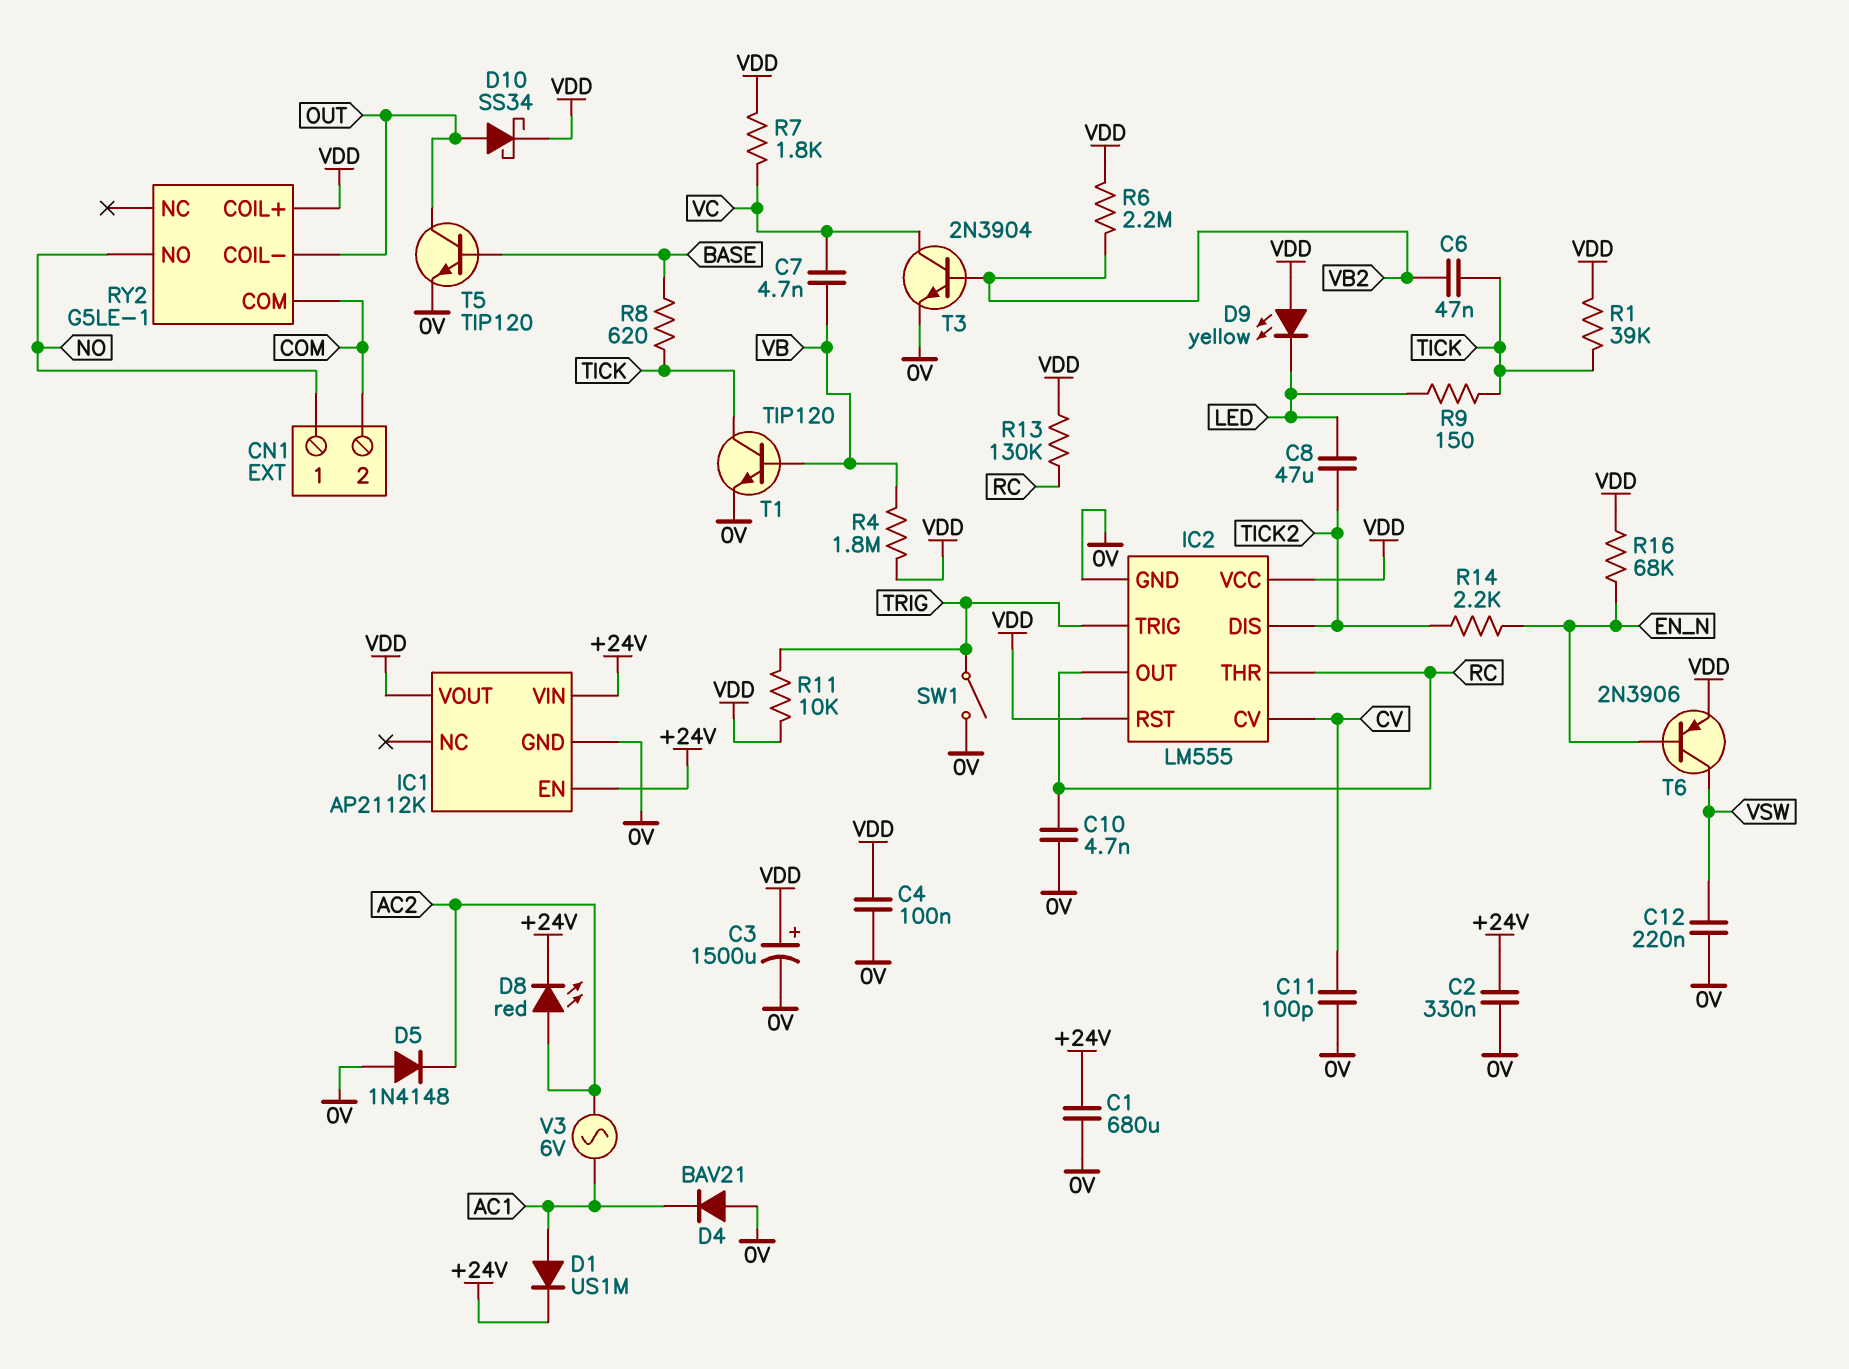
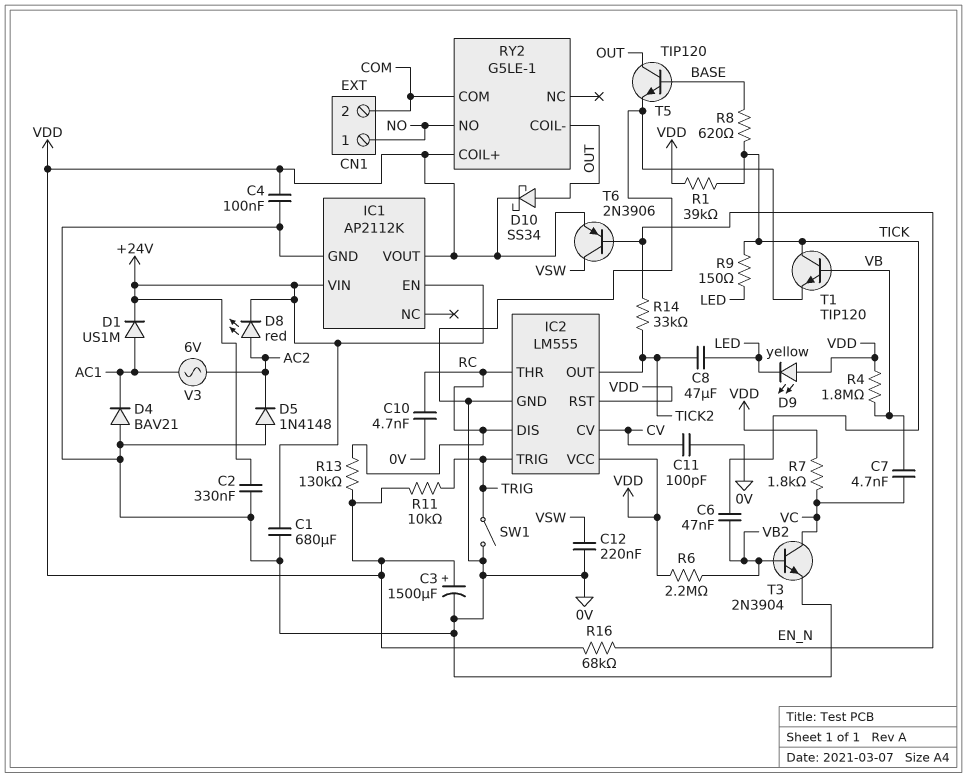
IC2 pin DIS: TICK2 -> RC
IC2 pin OUT: RC -> TICK2
R14: 2.2k (EN_N, TICK2) -> 33k (EN_N, TICK2)

